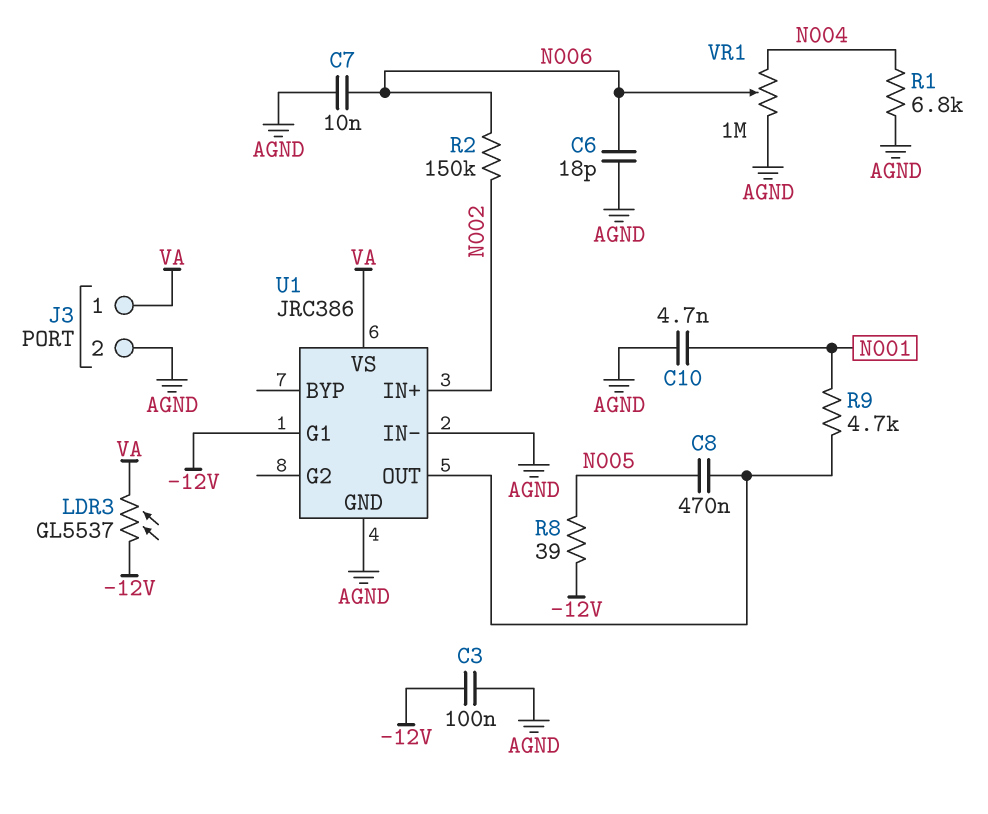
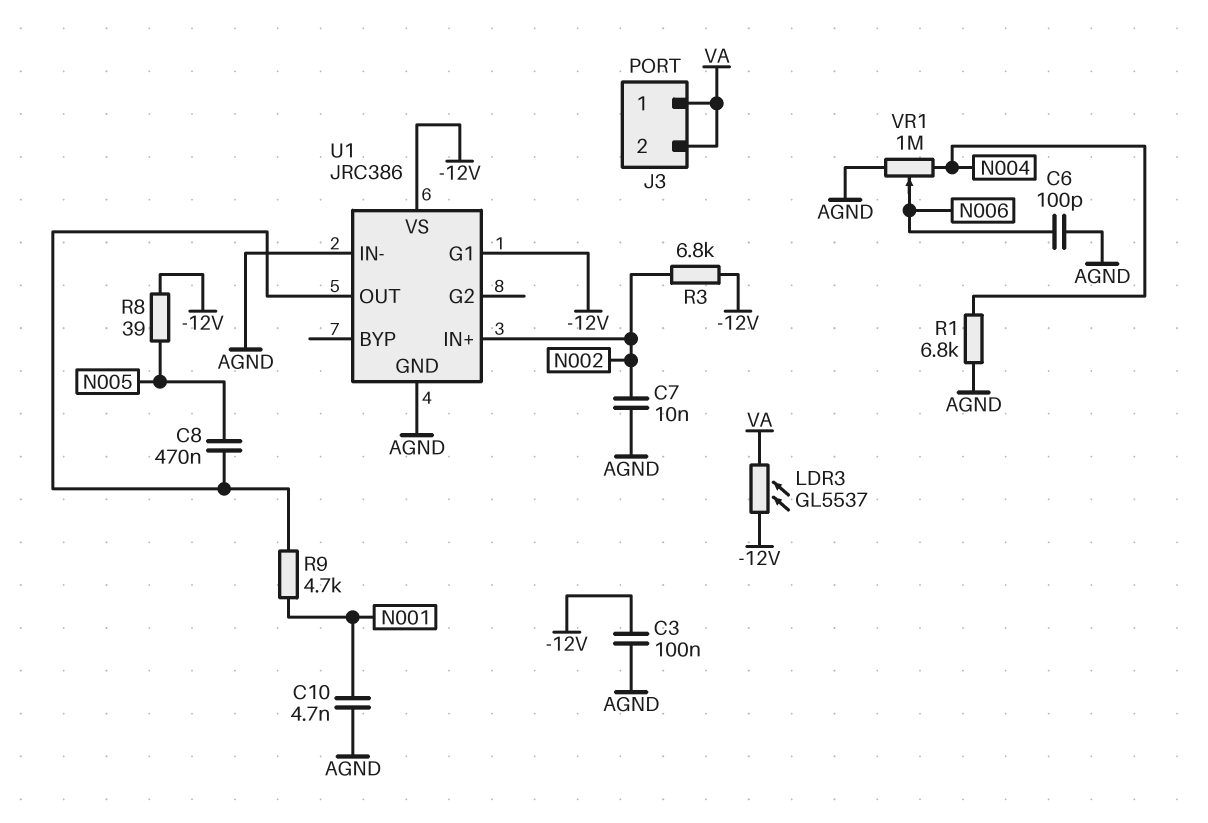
C6: 18pF (AGND, N006) -> 100pF (AGND, N006)
C7: 10nF (AGND, N006) -> 10nF (AGND, N002)
J3 pin 2: AGND -> VA
R2: 150k (N002, N006) -> none
R3: none -> 6.8k (-12V, N002)
U1 pin VS: VA -> -12V

